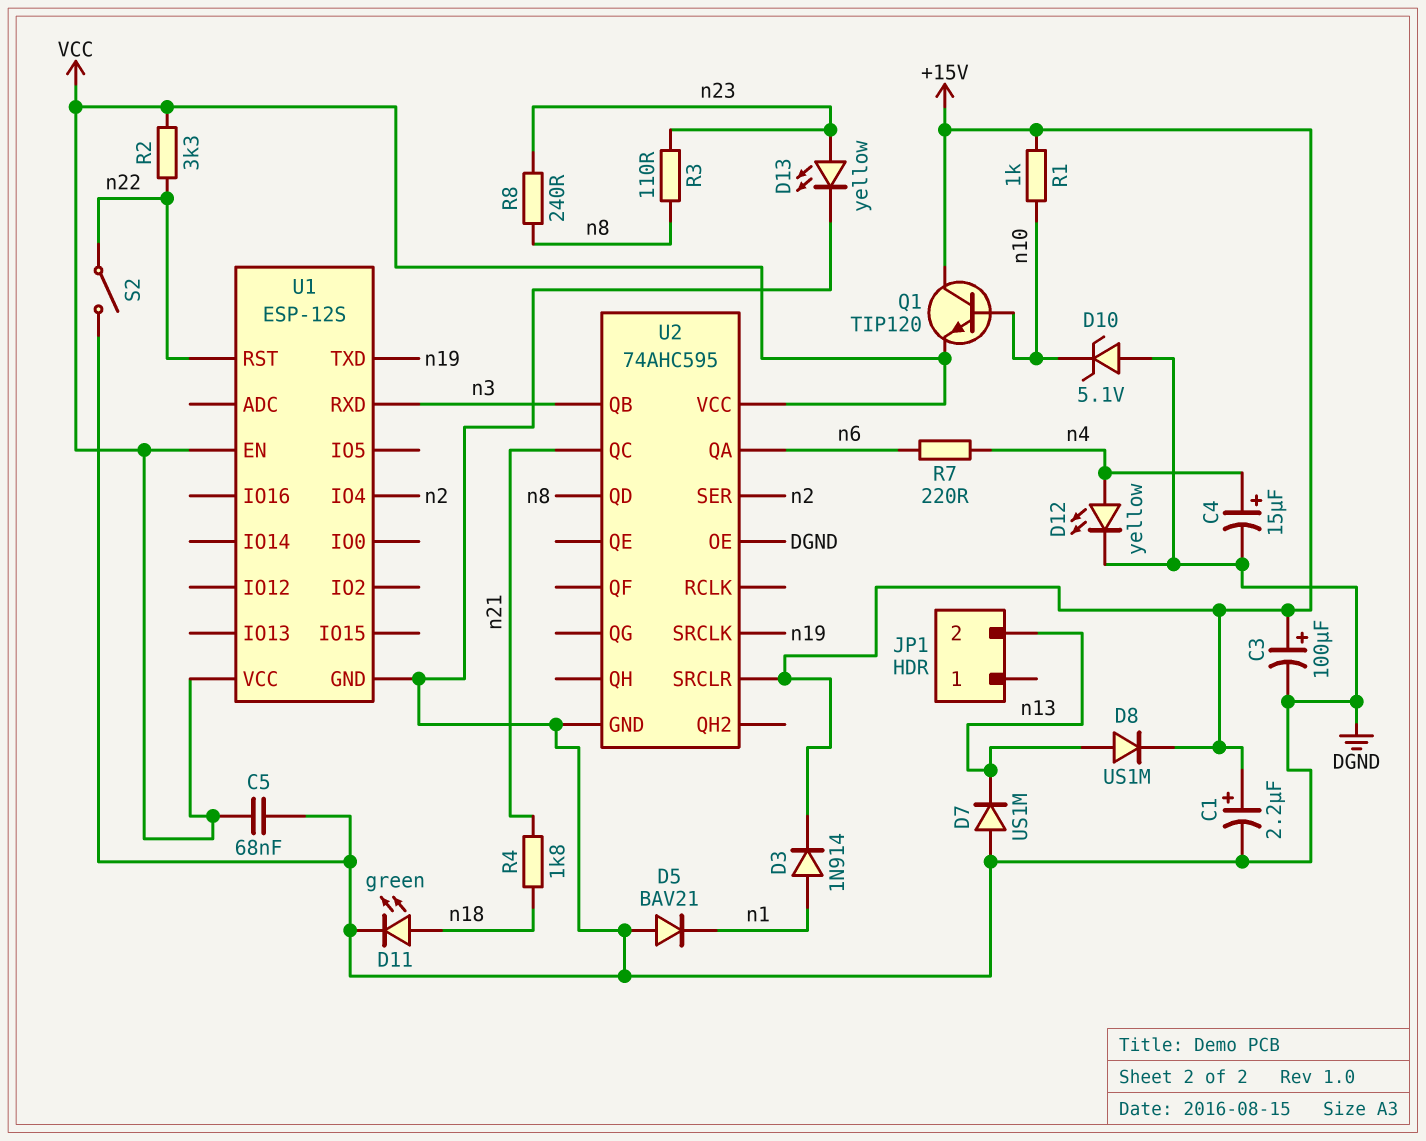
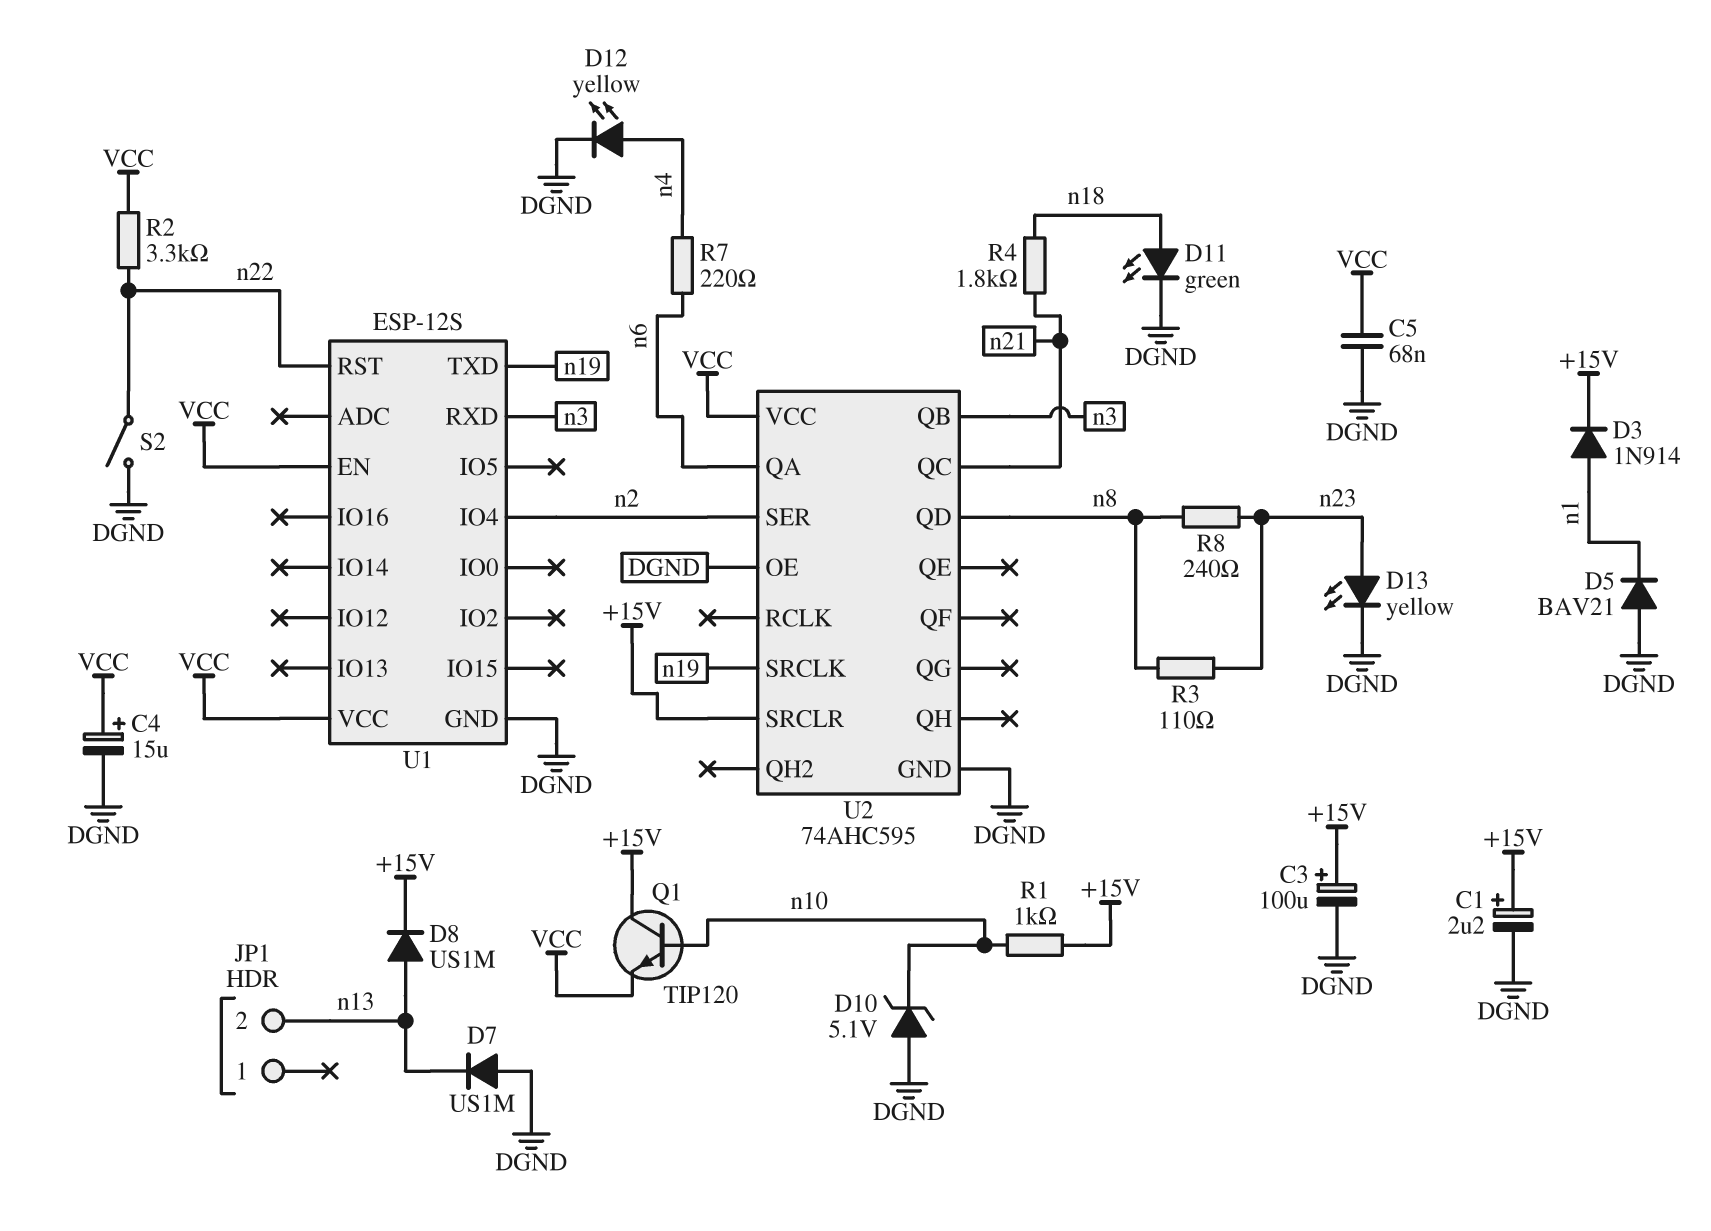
C4: 15uF (plus n4, minus DGND) -> 15uF (plus VCC, minus DGND)

